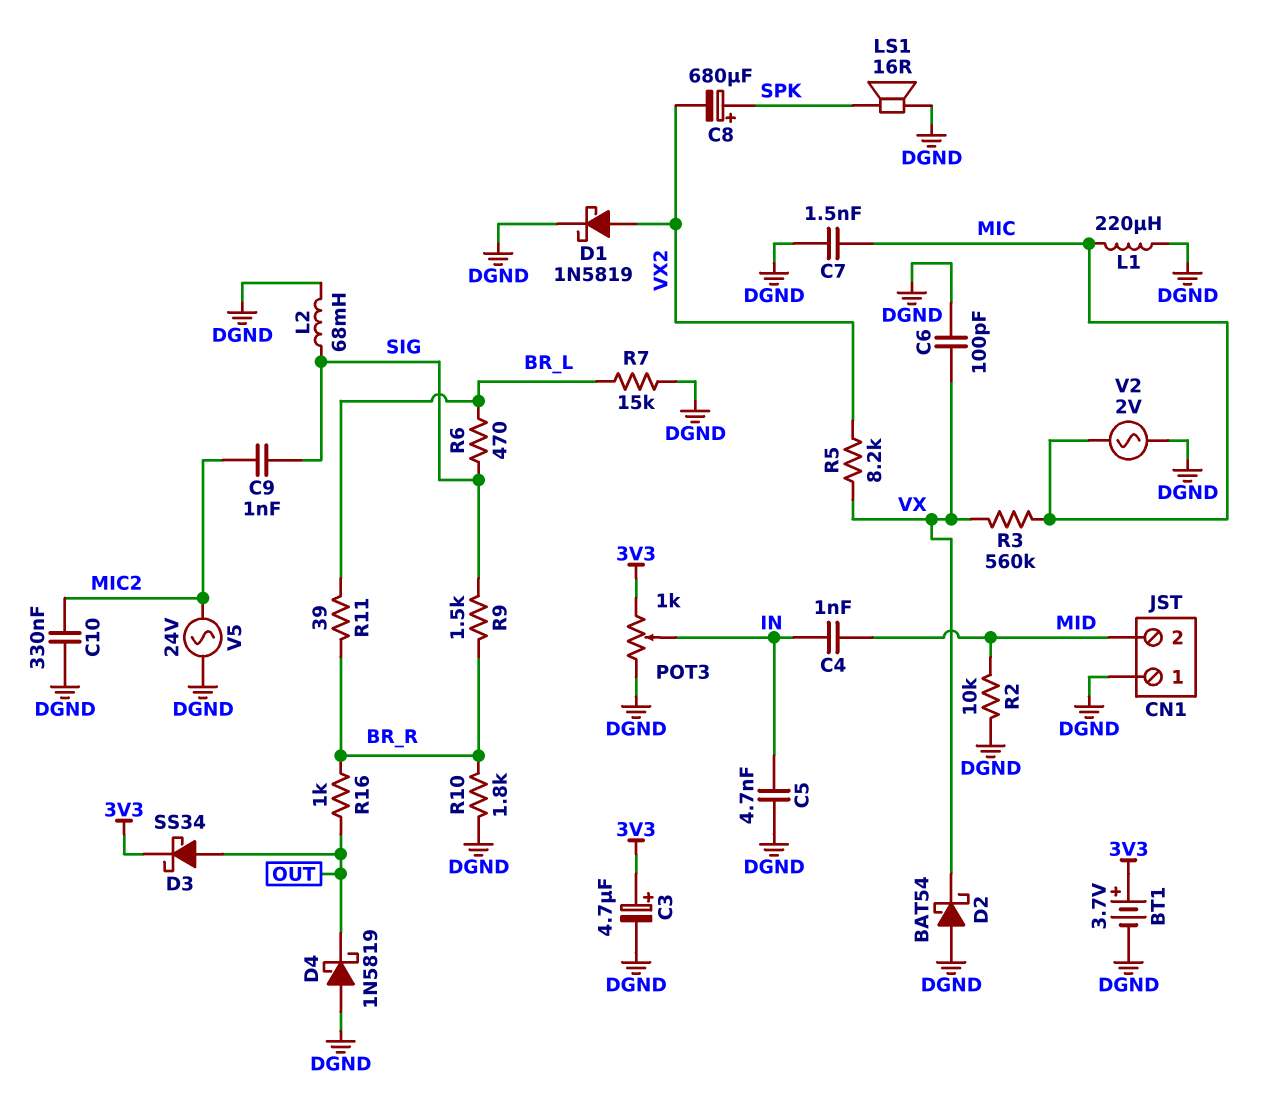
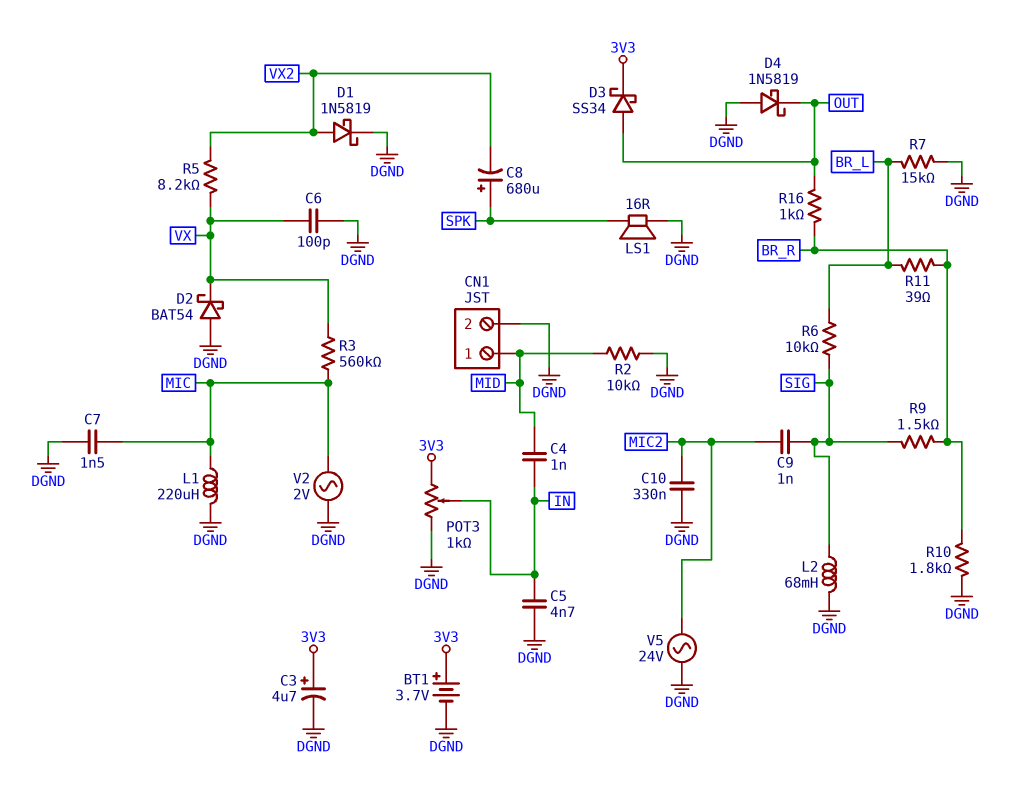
CN1 pin 1: DGND -> MID
CN1 pin 2: MID -> DGND
R6: 470 (BR_L, SIG) -> 10k (BR_L, SIG)

